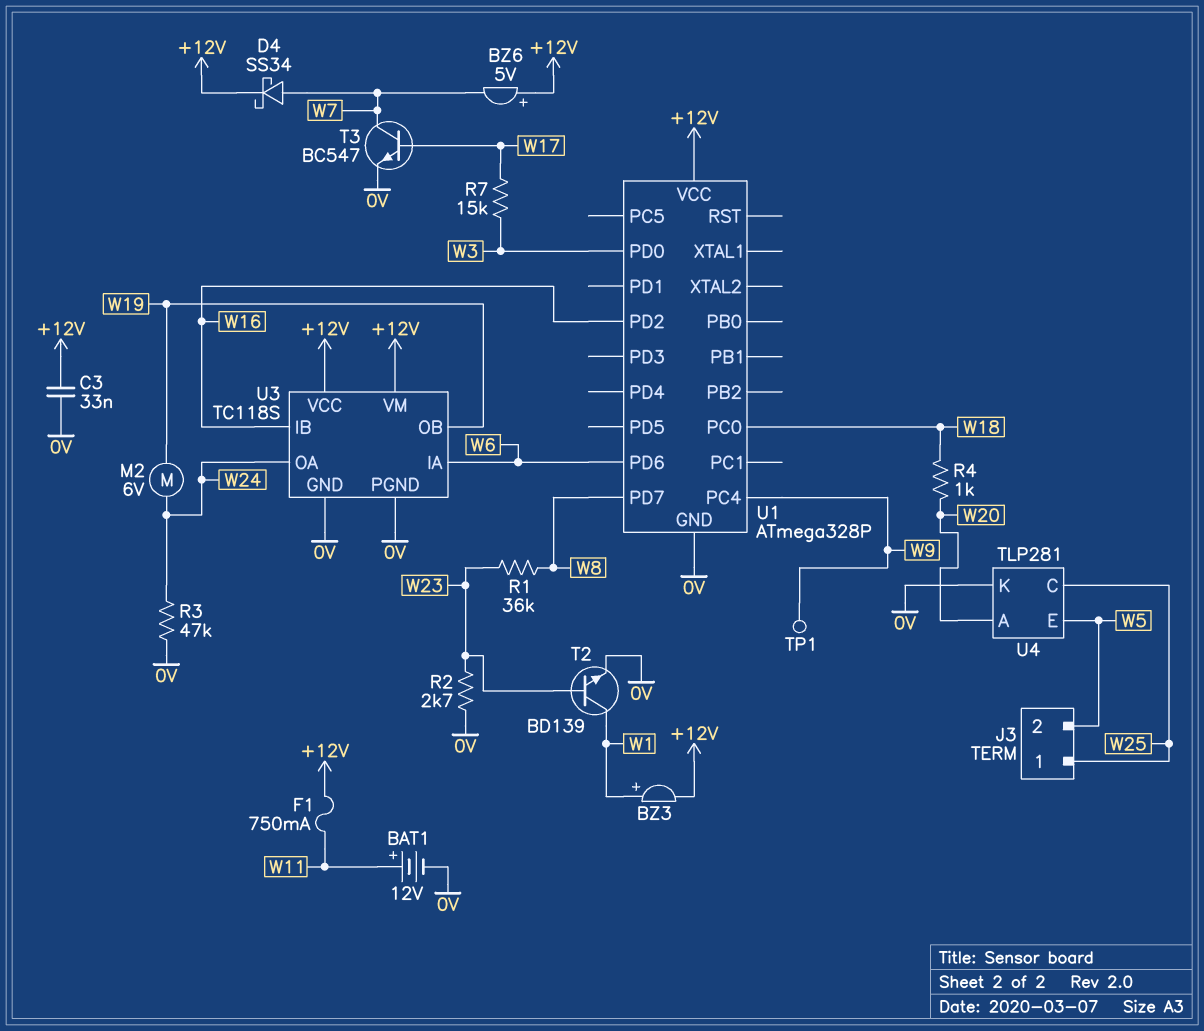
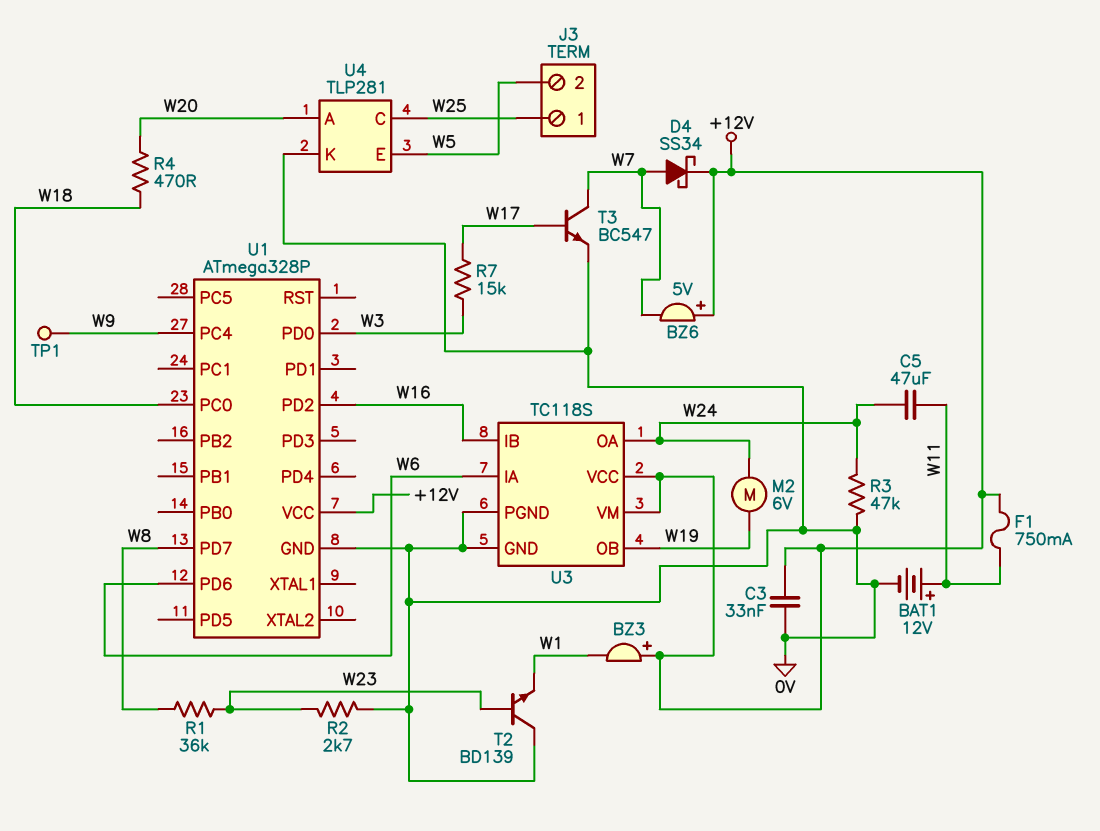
BZ3: buzzer (plus W1, minus +12V) -> buzzer (plus +12V, minus W1)
C5: none -> 47uF (W11, W24)
R4: 1k (W18, W20) -> 470 (W18, W20)
T2: NPN BD139 (B W23, C W1, E 0V) -> NPN BD139 (B W23, C 0V, E W1)

